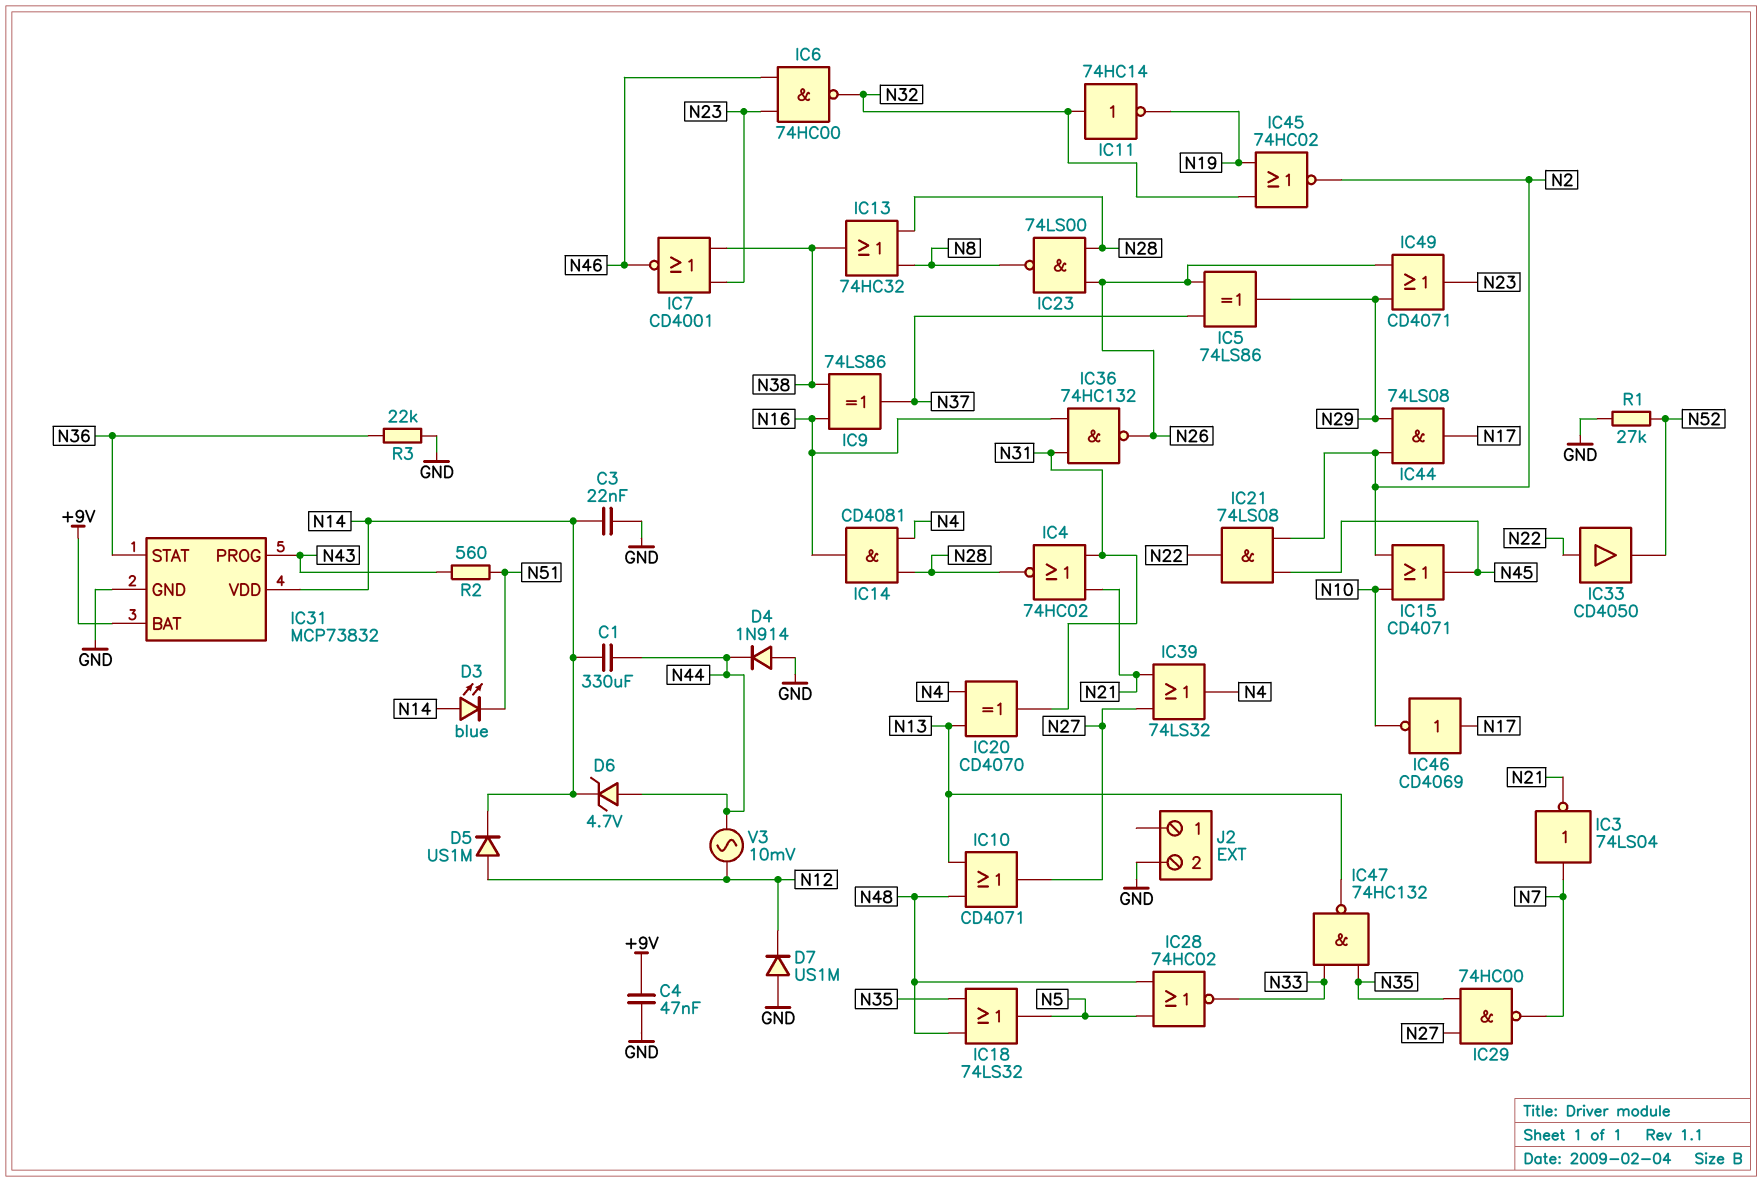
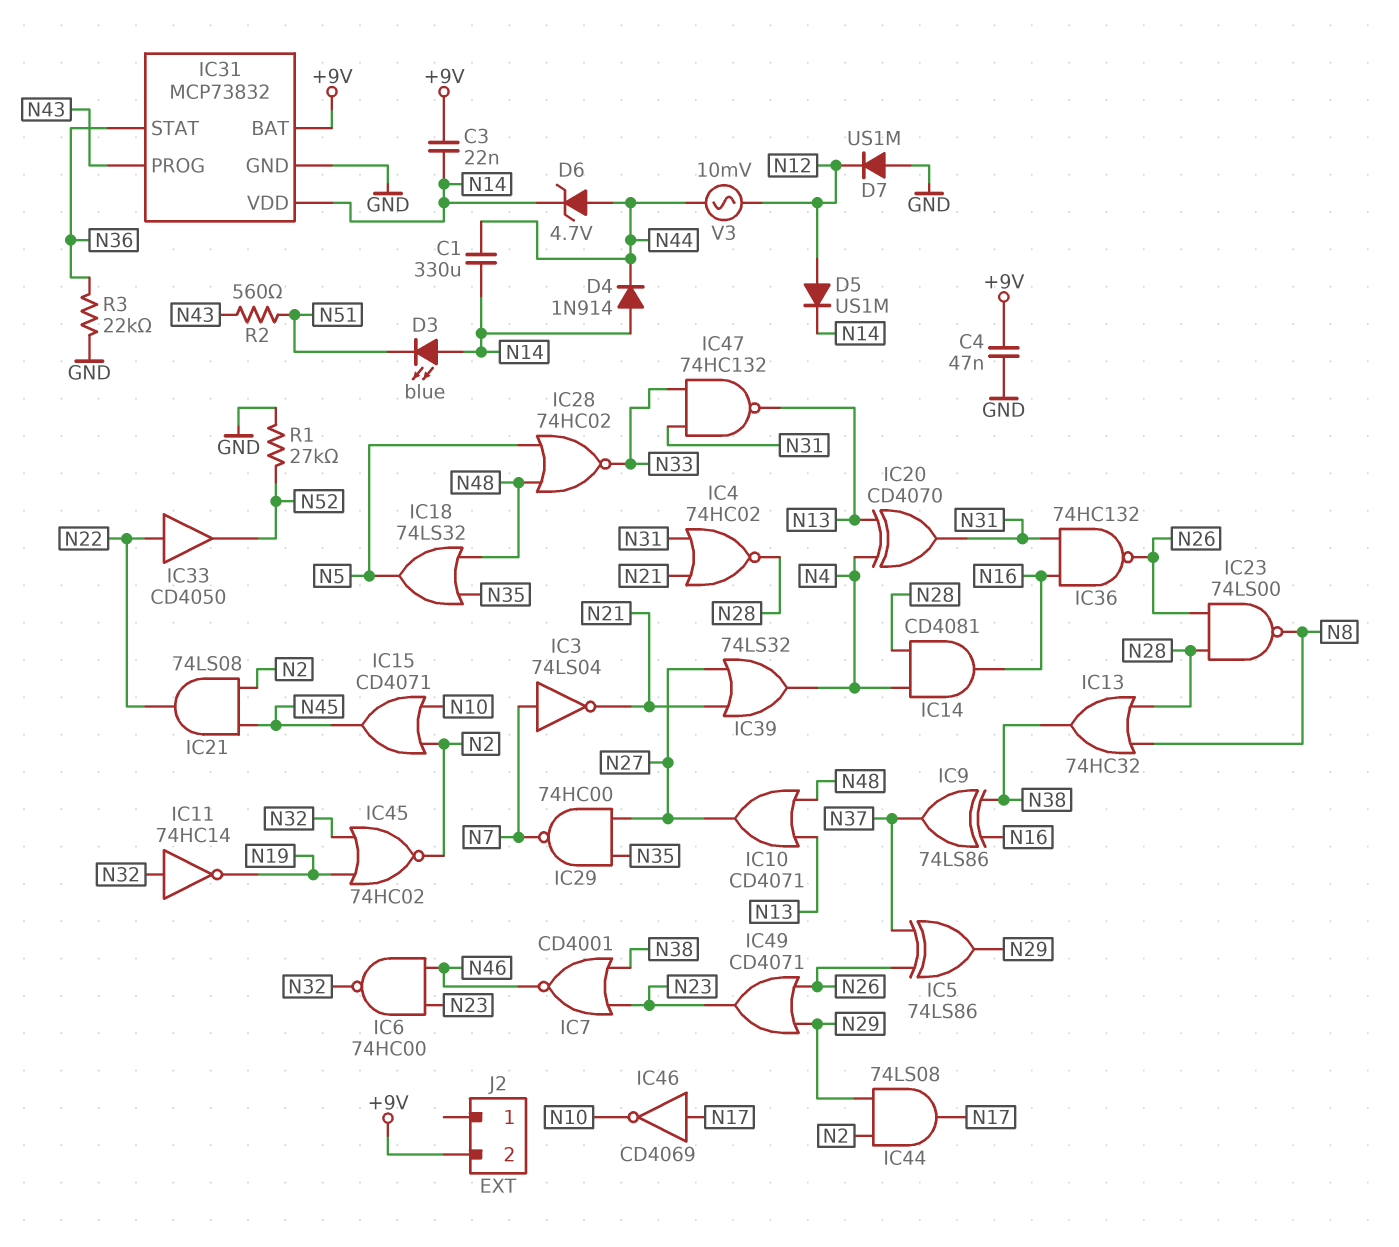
C3: 22nF (GND, N14) -> 22nF (+9V, N14)
D4: diode 1N914 (A GND, K N44) -> diode 1N914 (A N14, K N44)
IC47: NAND 74HC132 (in N33, in N35, out N13) -> NAND 74HC132 (in N31, in N33, out N13)
J2 pin 2: GND -> +9V

